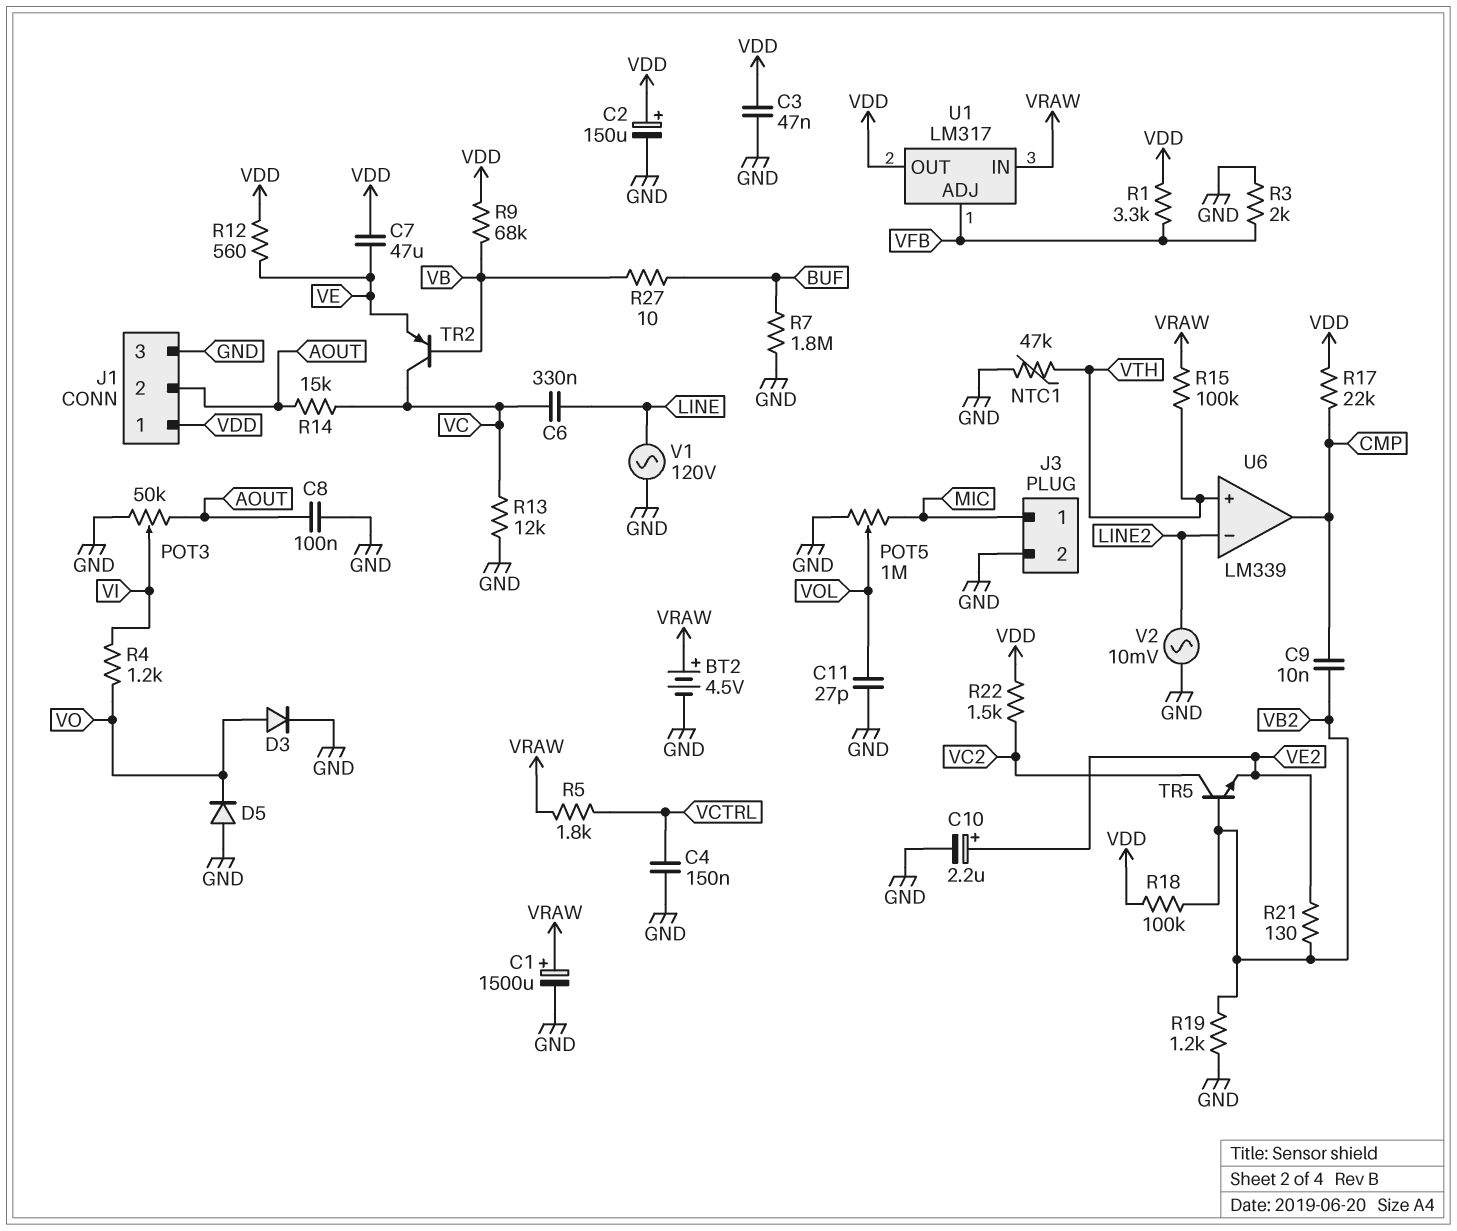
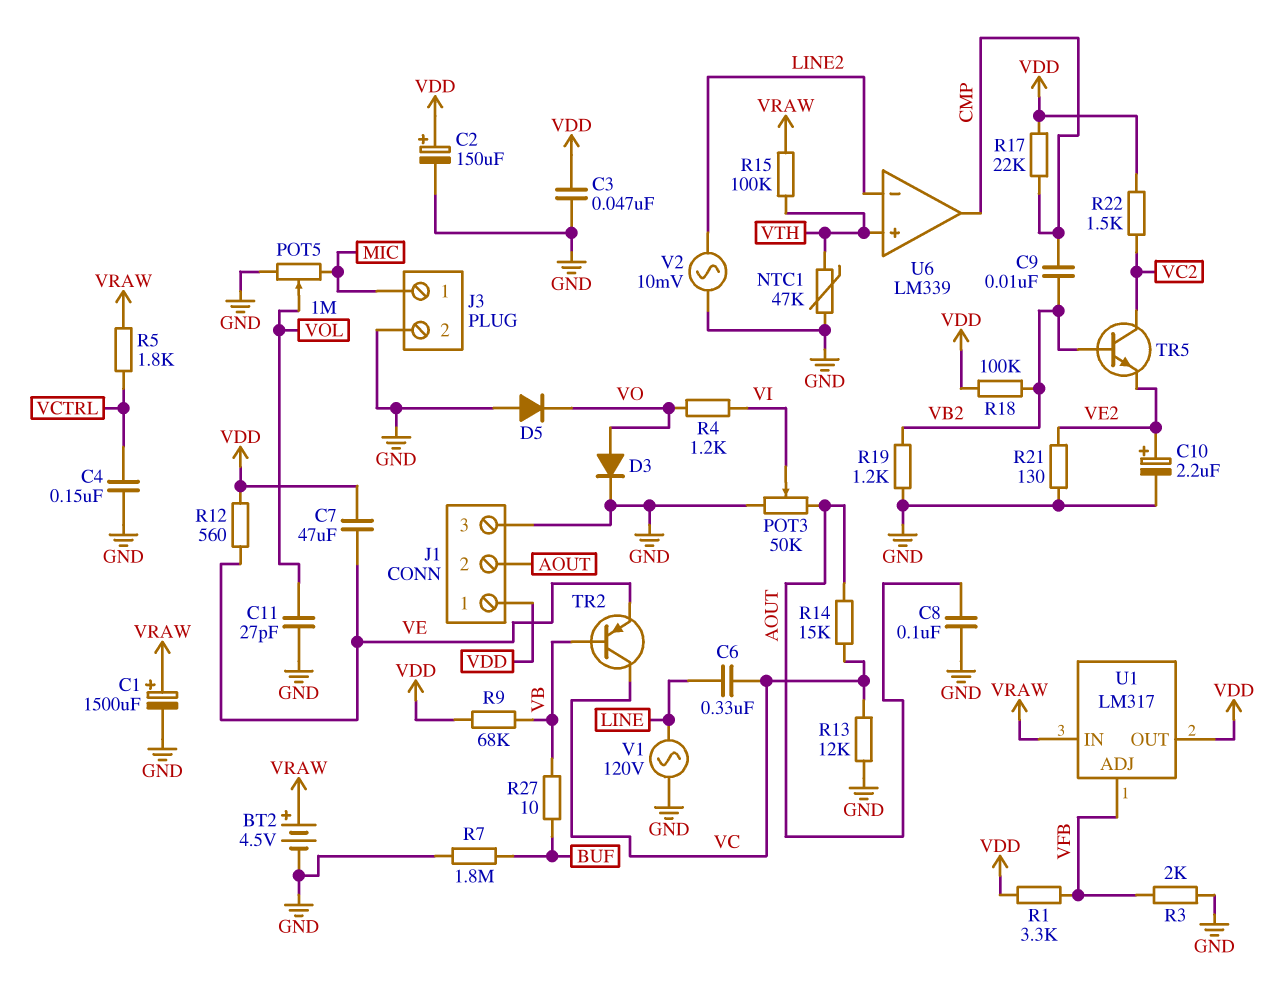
R21: 130 (VB2, VE2) -> 130 (GND, VE2)

